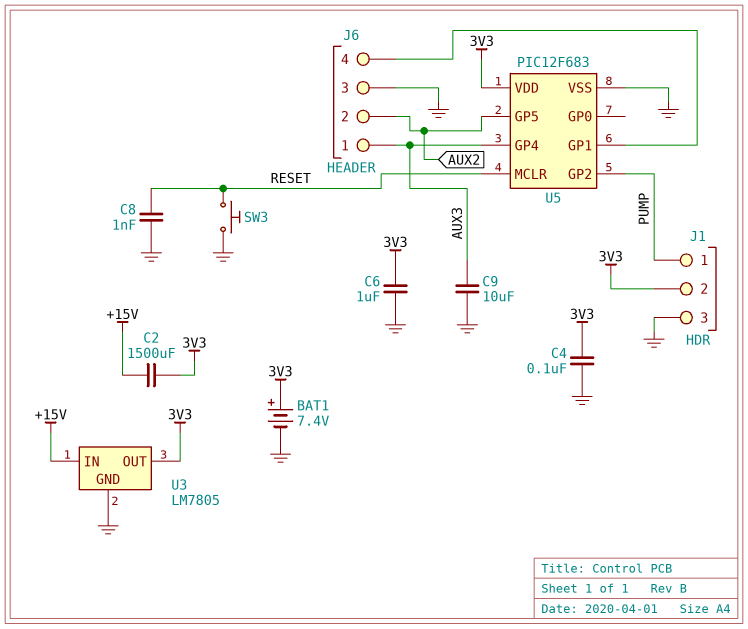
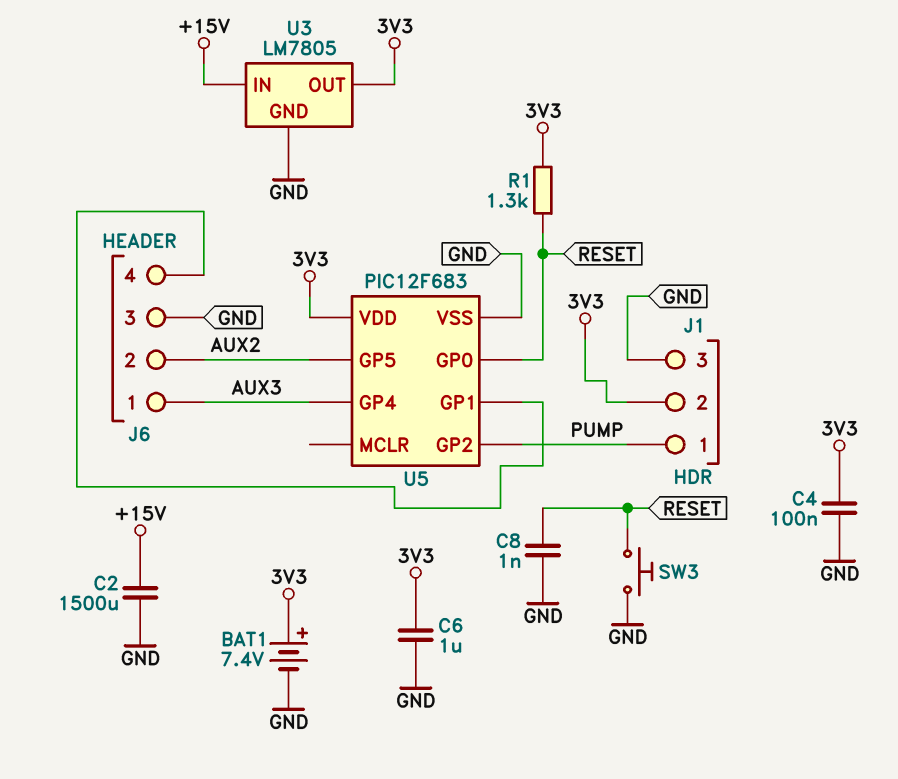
C2: 1500uF (+15V, 3V3) -> 1500uF (+15V, GND)
C9: 10uF (AUX3, GND) -> none
R1: none -> 1.3k (3V3, RESET)
U5 pin GP0: none -> RESET
U5 pin MCLR: RESET -> none

